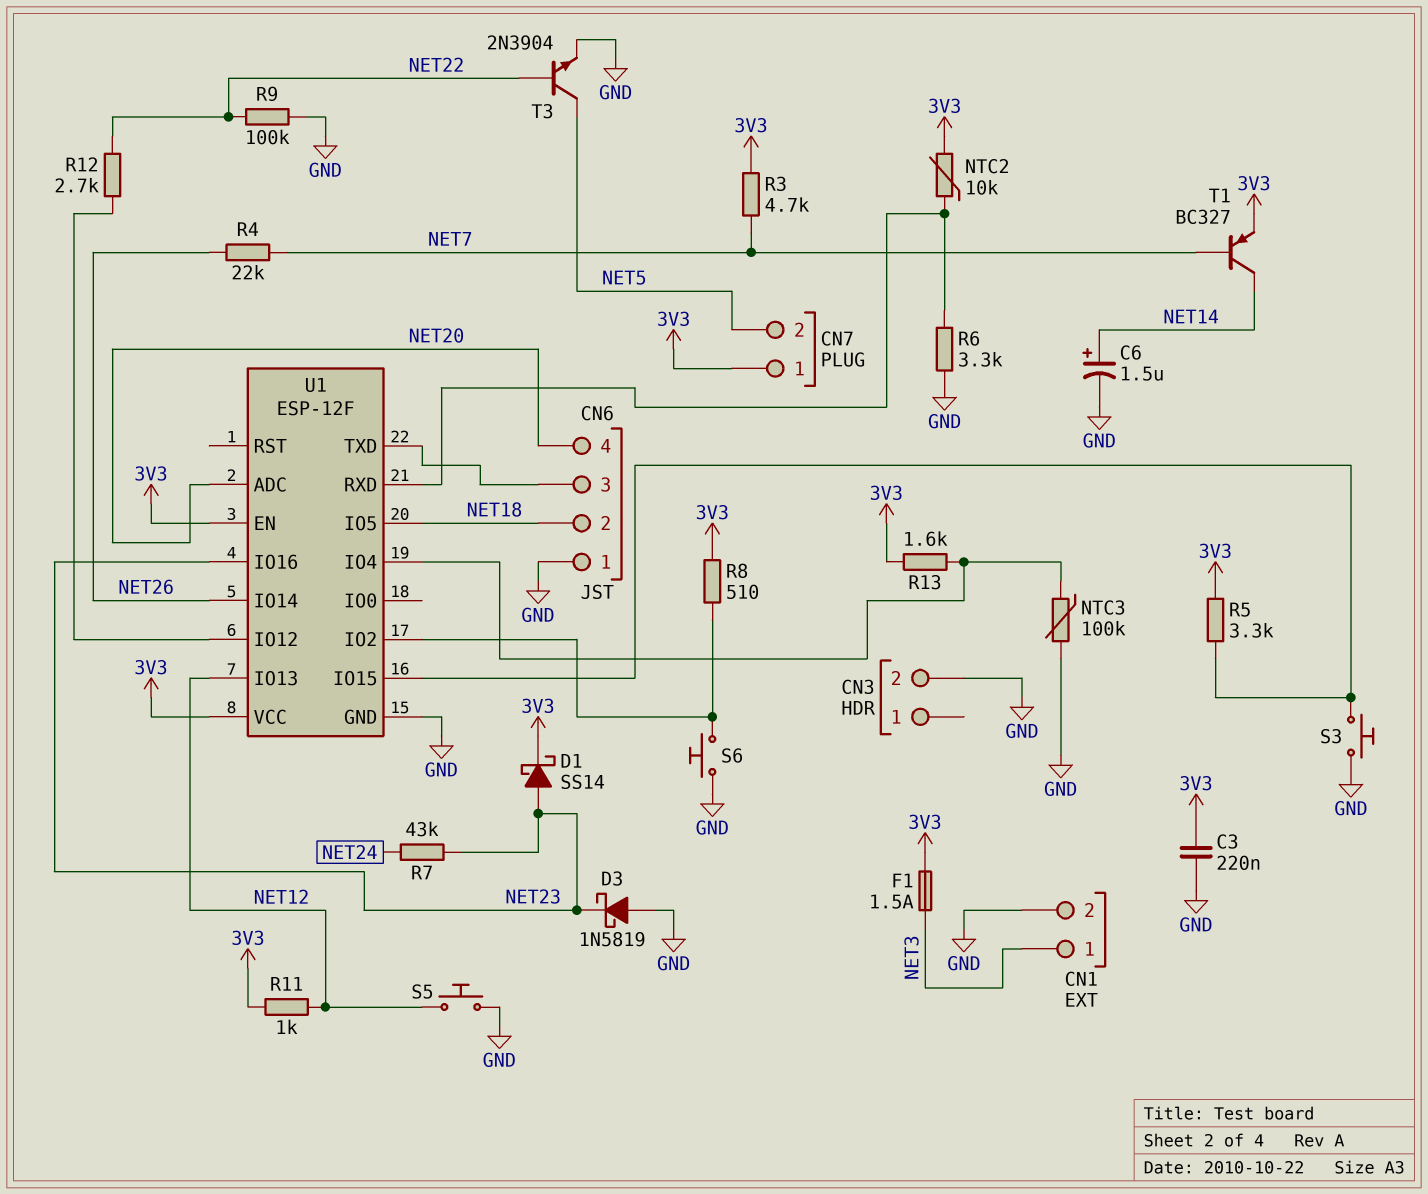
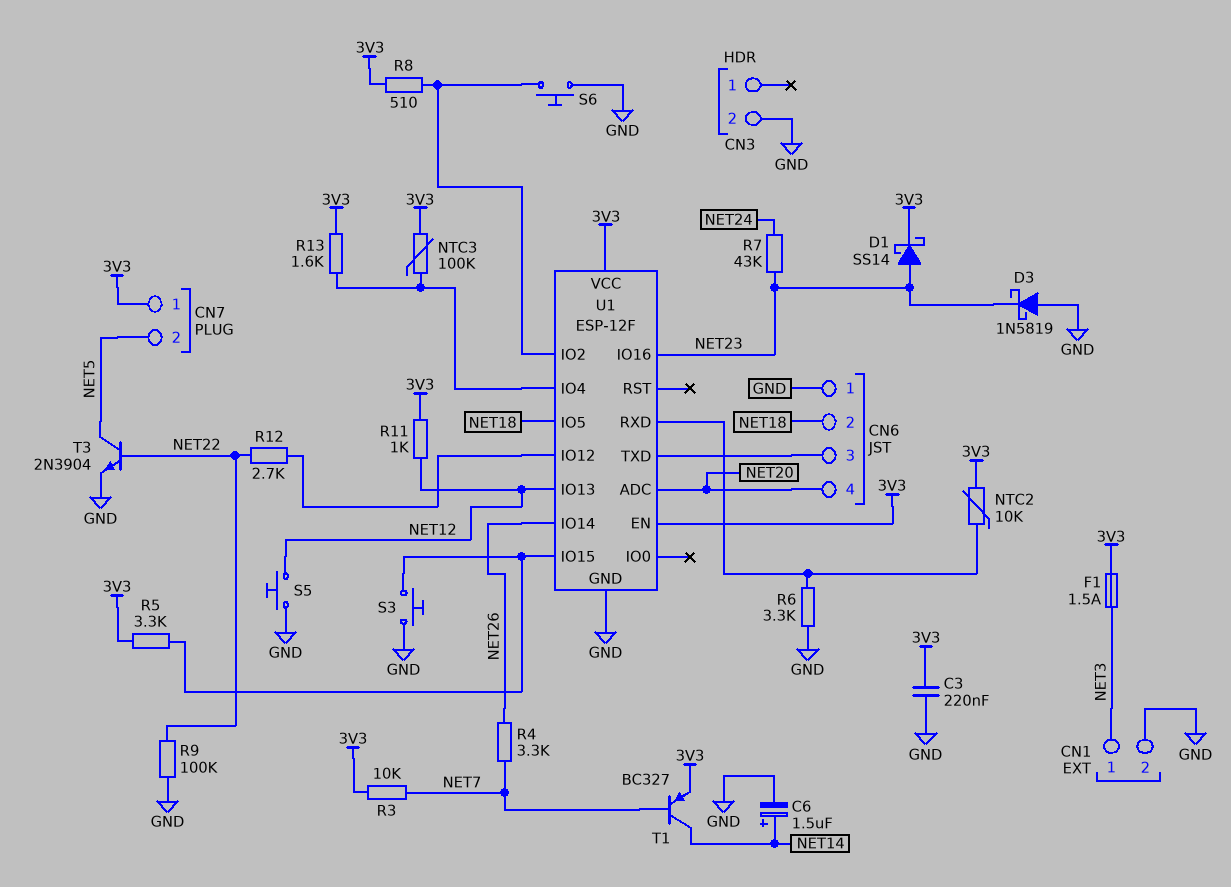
NTC3: 100k (GND, U1/IO4) -> 100k (3V3, U1/IO4)
R3: 4.7k (3V3, NET7) -> 10k (3V3, NET7)
R4: 22k (NET7, NET26) -> 3.3k (NET7, NET26)

